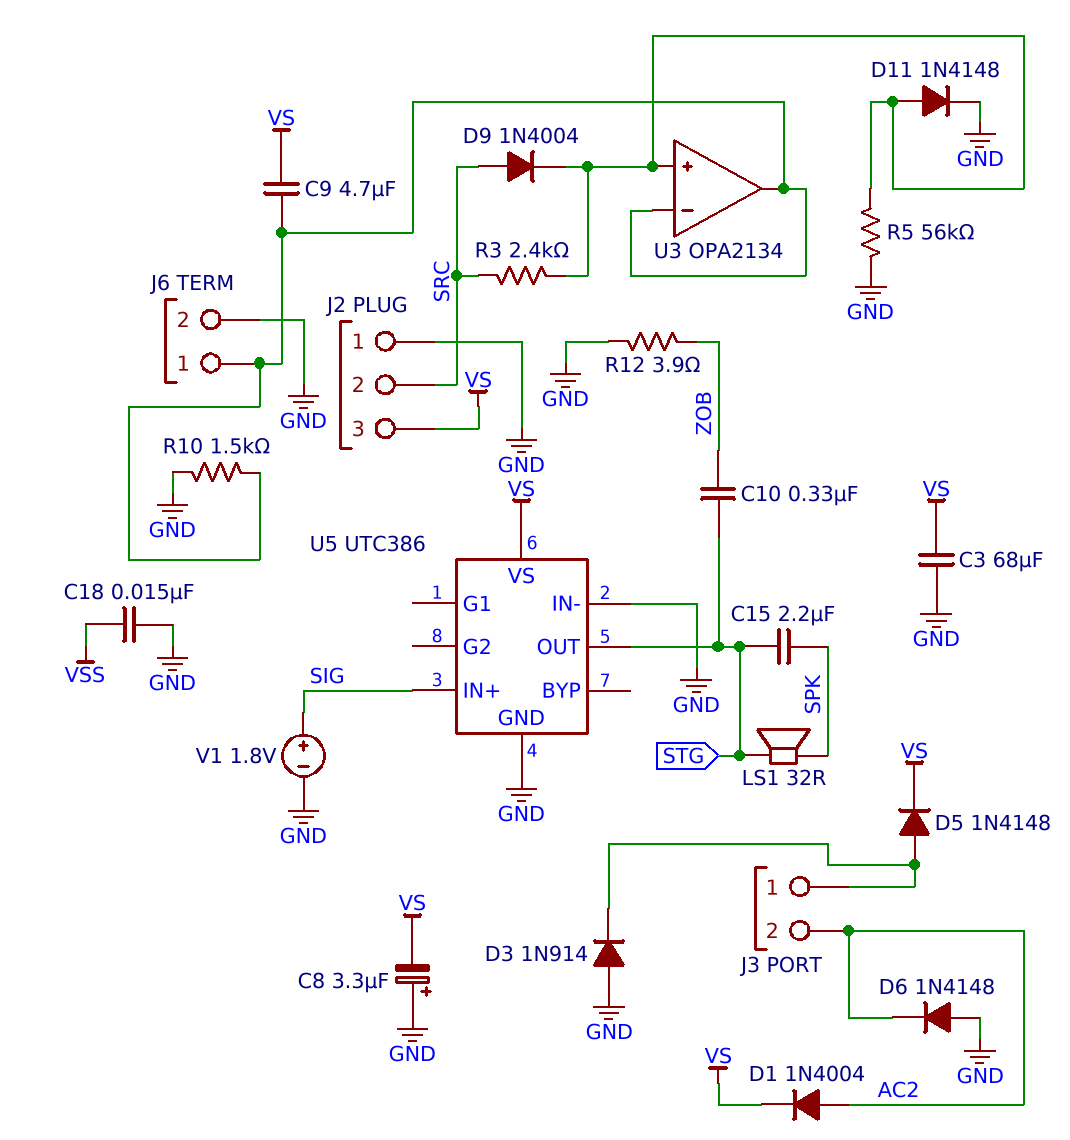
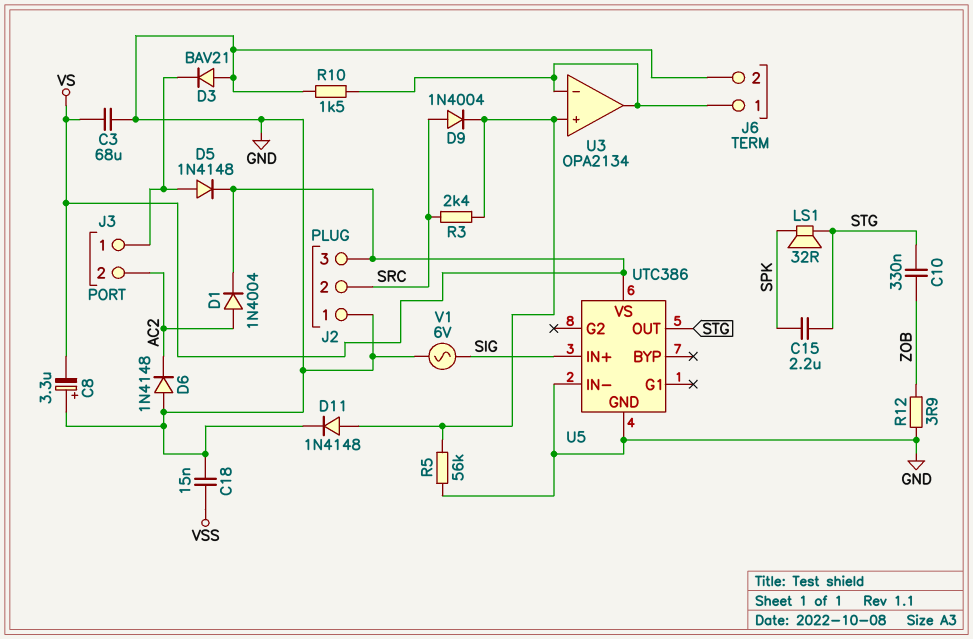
C9: 4.7uF (J6/1, VS) -> none
D3: diode 1N914 (A GND, K J3/1) -> diode BAV21 (A GND, K J3/1)
V1: 1.8V (plus SIG, minus GND) -> AC 6V (GND, SIG)

